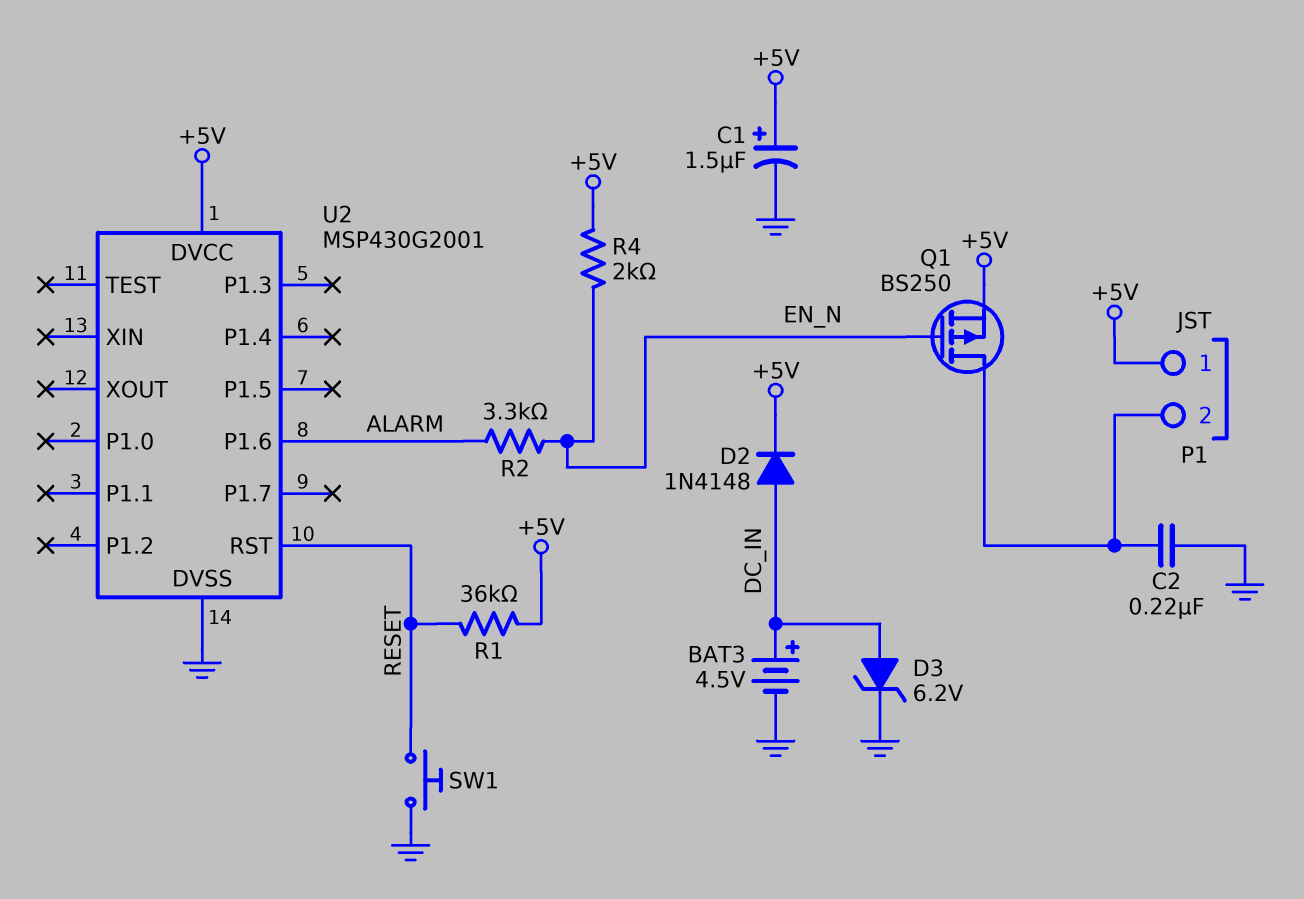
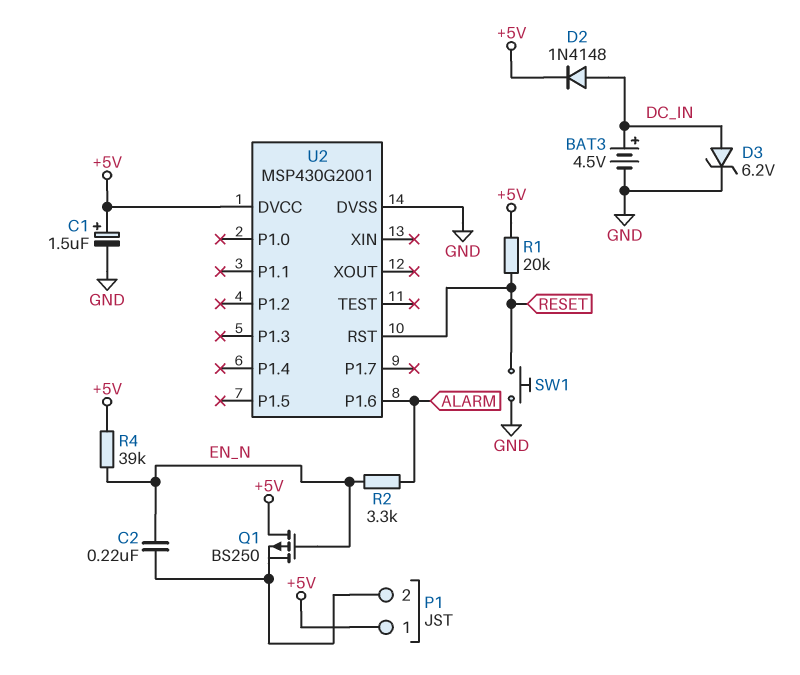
C2: 220nF (GND, P1/2) -> 220nF (EN_N, P1/2)
Q1: PMOS BS250 (G EN_N, D P1/2, S +5V) -> PMOS BS250 (G EN_N, D +5V, S P1/2)
R1: 36k (+5V, RESET) -> 20k (+5V, RESET)
R4: 2k (+5V, EN_N) -> 39k (+5V, EN_N)

